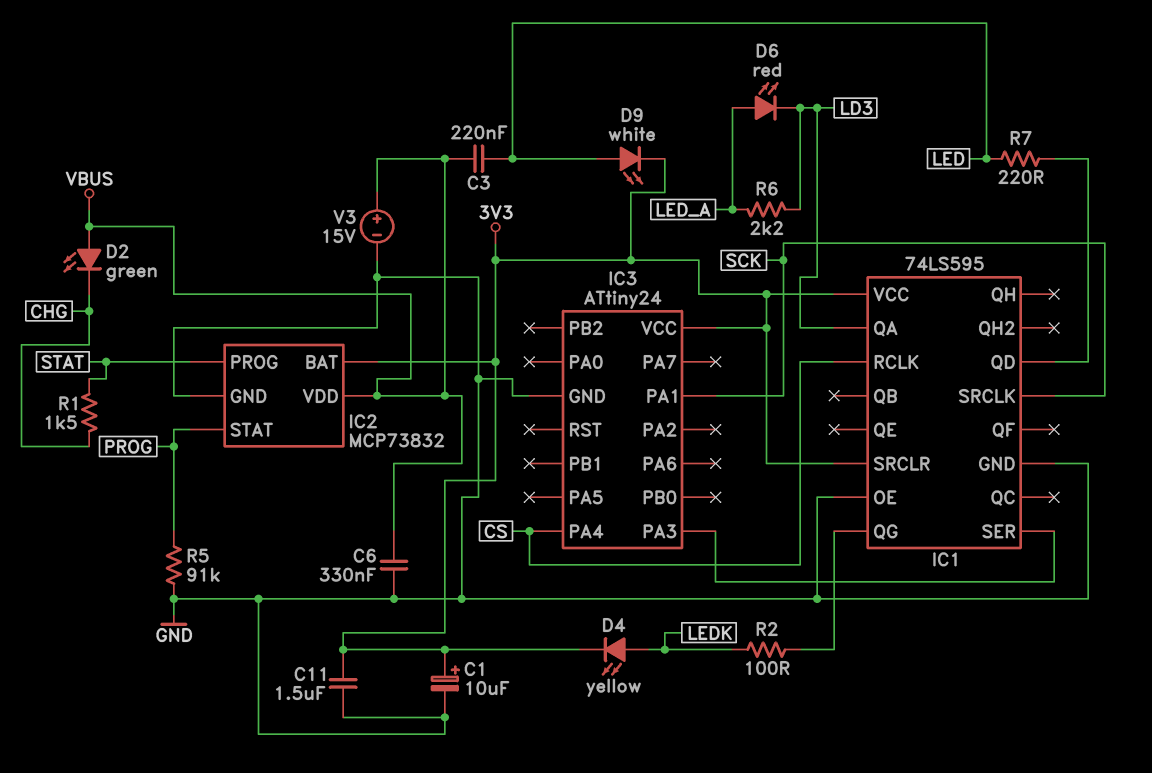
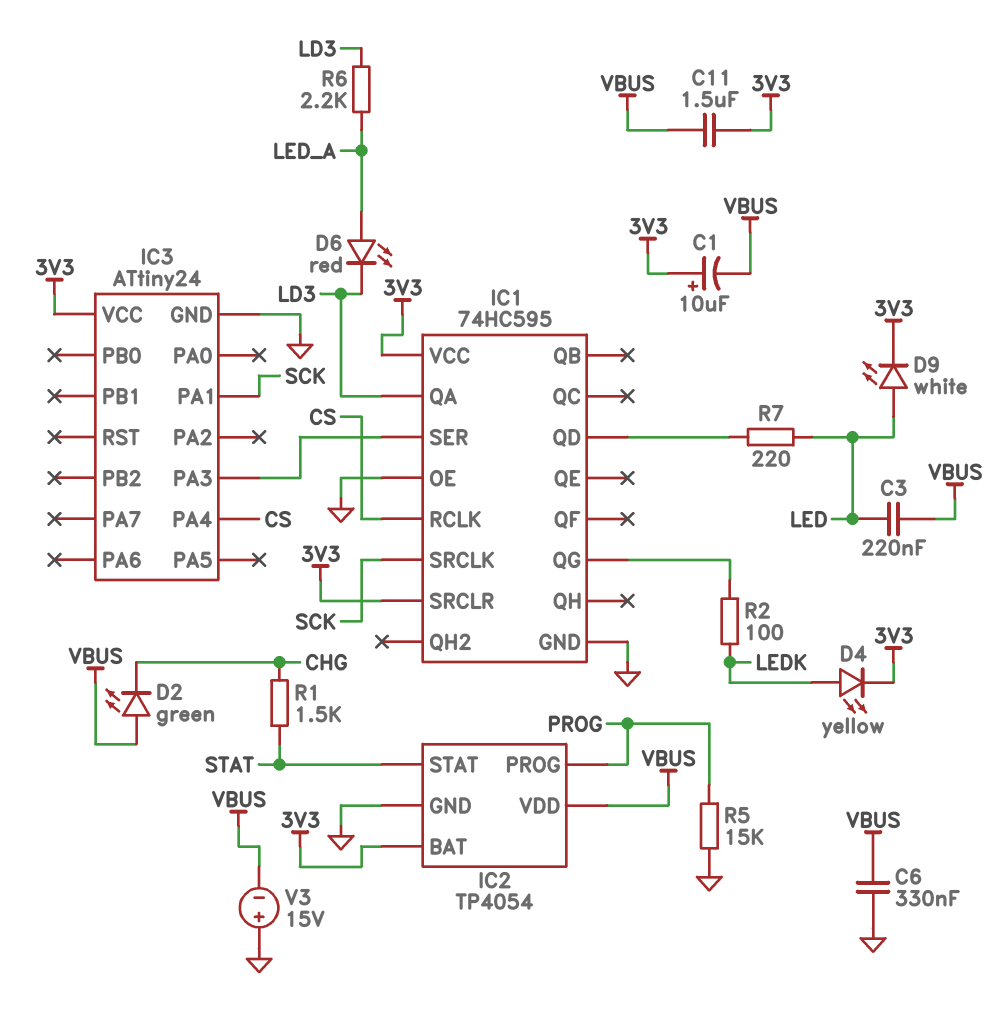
C1: 10uF (plus 3V3, minus GND) -> 10uF (plus 3V3, minus VBUS)
C11: 1.5uF (3V3, GND) -> 1.5uF (3V3, VBUS)
IC1: 74LS595 -> 74HC595
IC2: MCP73832 -> TP4054
IC2 pin PROG: STAT -> PROG
IC2 pin STAT: PROG -> STAT
R5: 91k (GND, PROG) -> 15k (GND, PROG)
V3: 15V (plus VBUS, minus GND) -> 15V (plus GND, minus VBUS)

